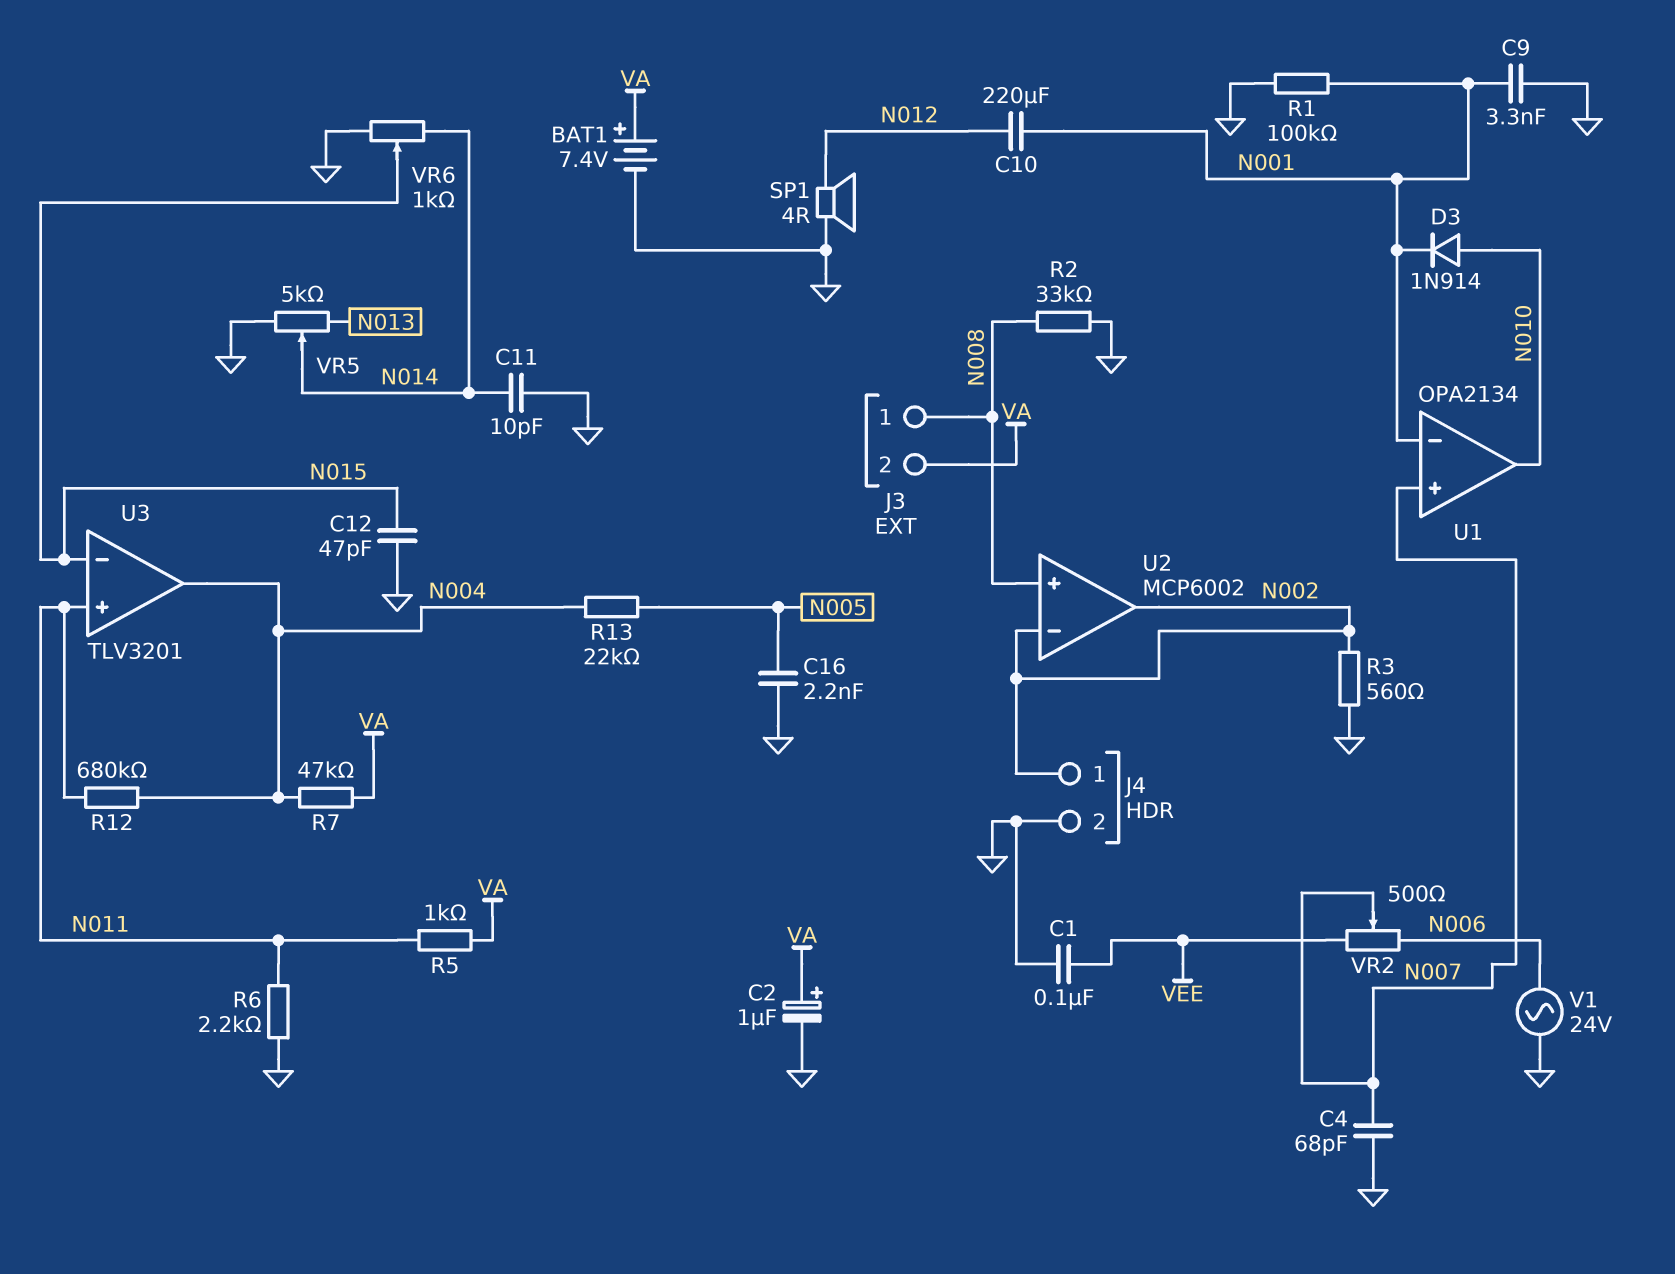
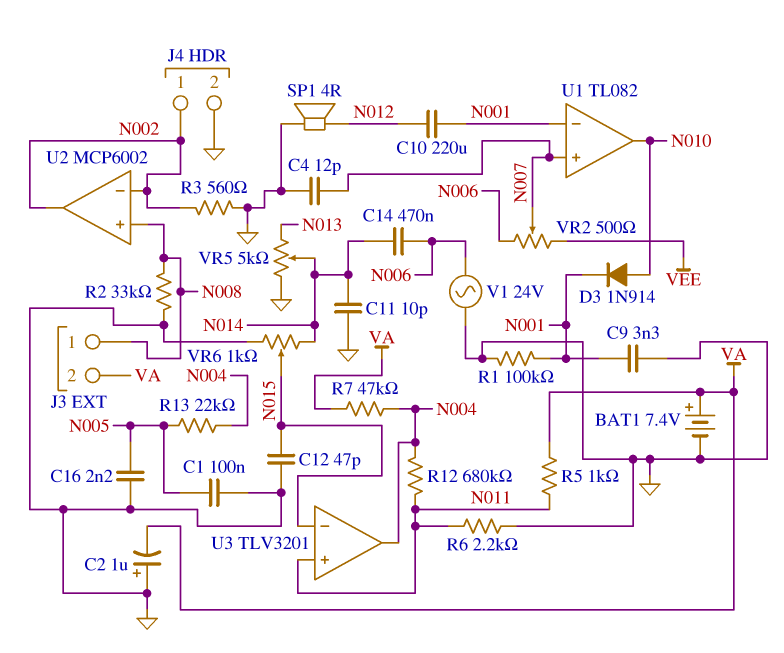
C1: 100nF (GND, VEE) -> 100nF (GND, N005)
C2: 1uF (plus VA, minus GND) -> 1uF (plus GND, minus VA)
C4: 68pF (GND, N007) -> 12pF (GND, N007)
C14: none -> 470nF (N006, N014)
U1: OPA2134 -> TL082

